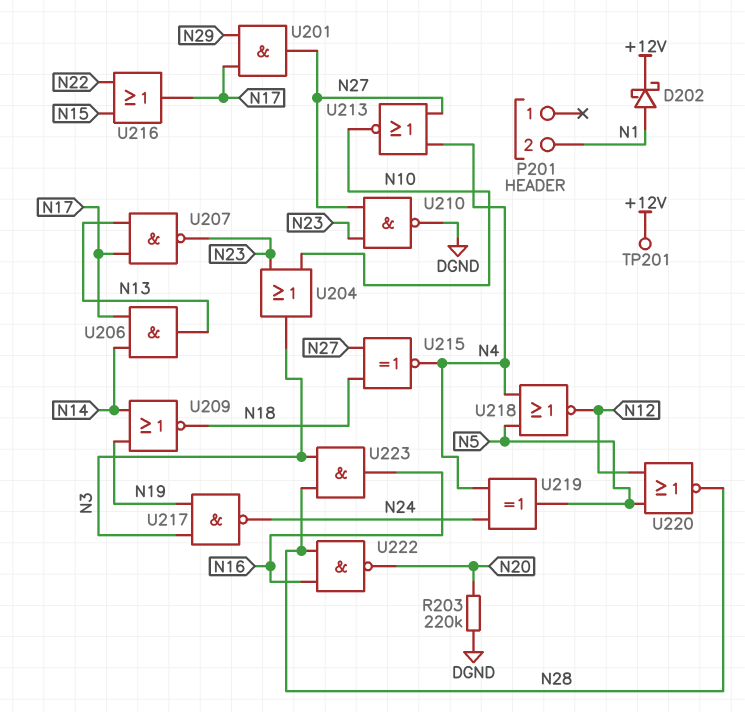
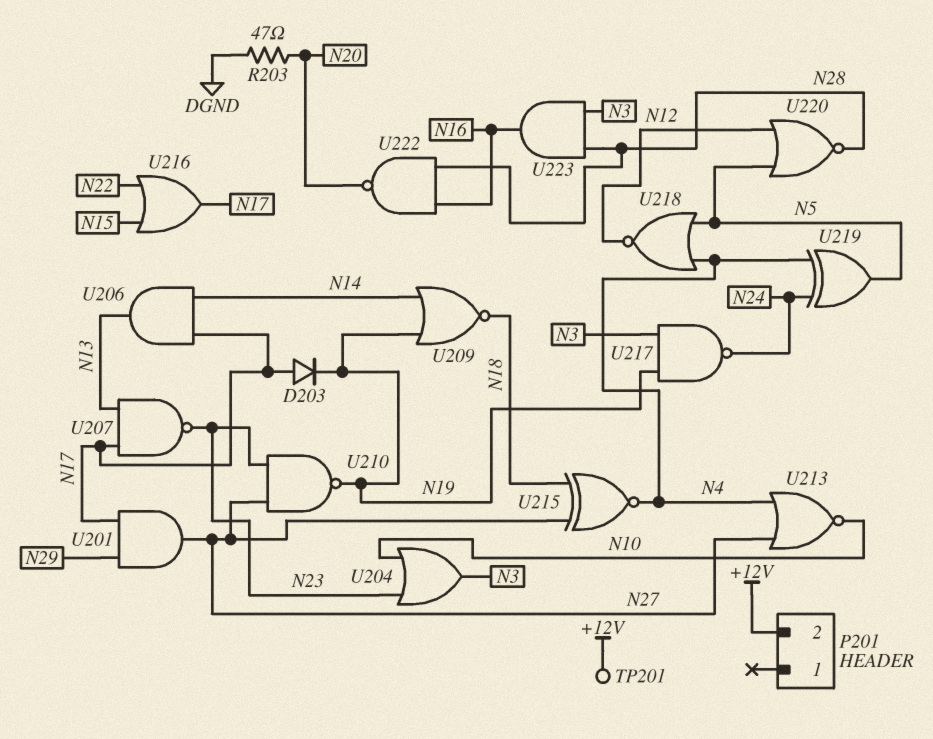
D202: schottky (A N1, K +12V) -> none
D203: none -> diode (A N17, K N19)
P201 pin 2: N1 -> +12V
R203: 220k (DGND, N20) -> 47 (DGND, N20)
U210: NAND (in N23, in N27, out DGND) -> NAND (in N23, in N27, out N19)

